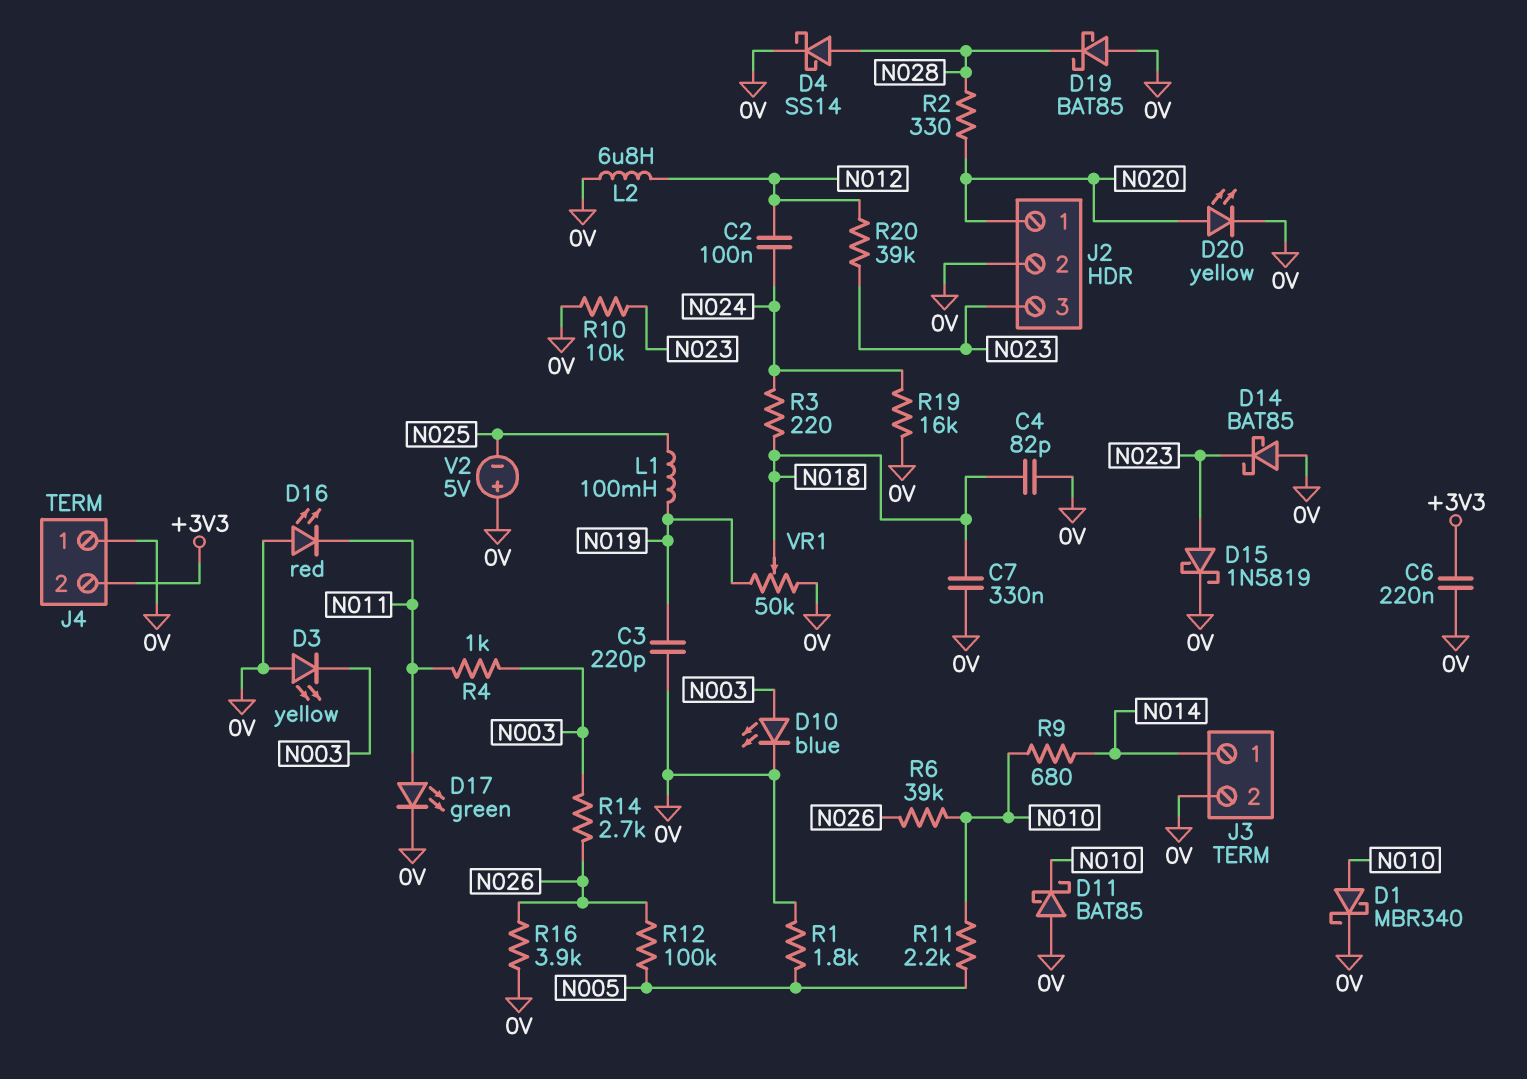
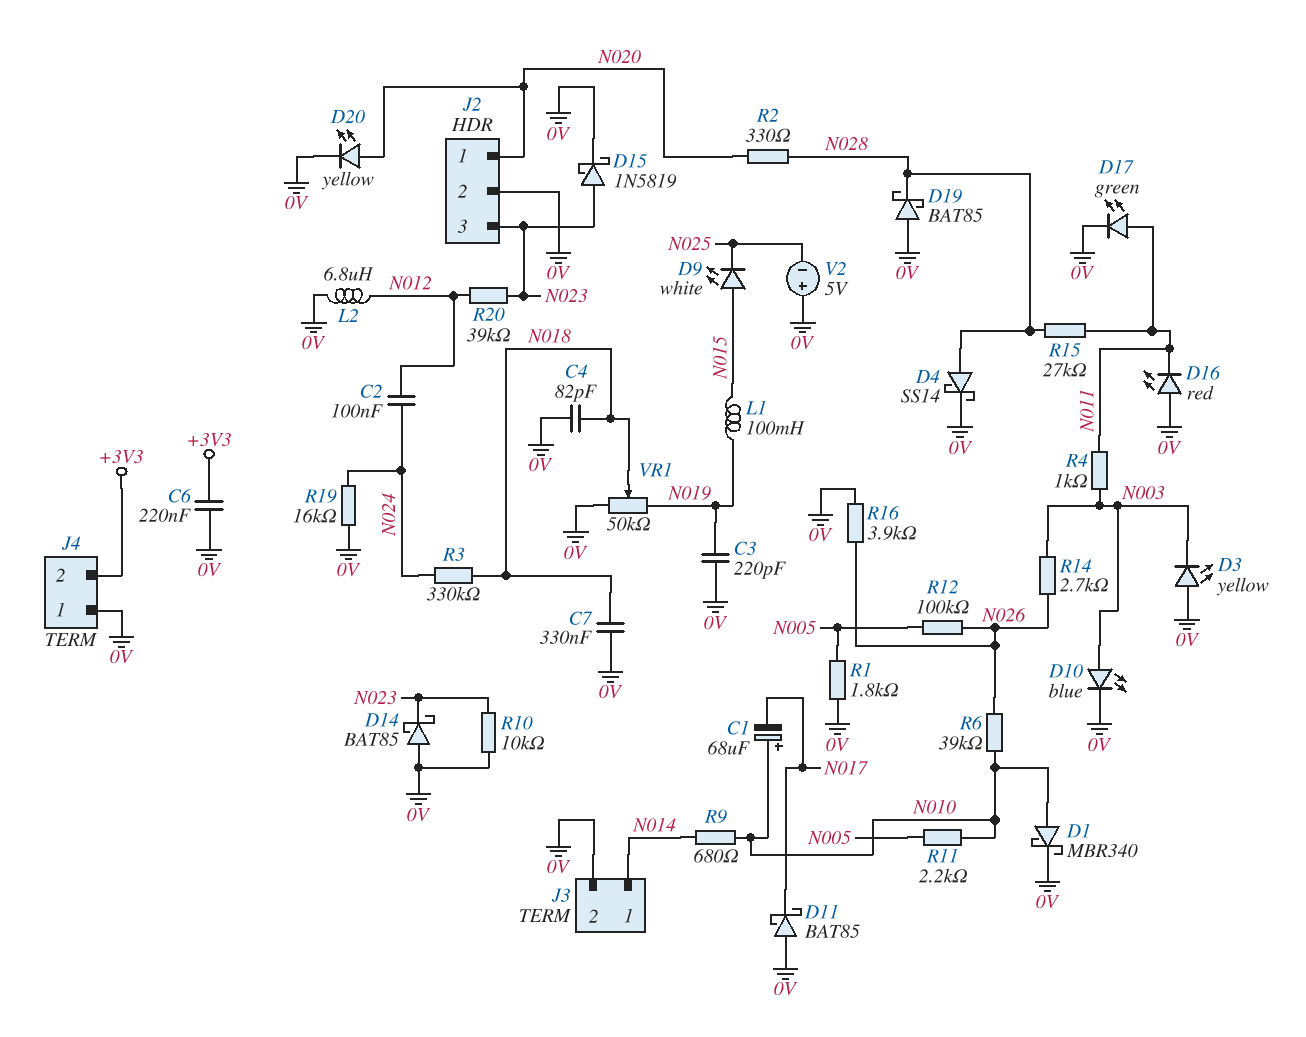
C1: none -> 68uF (plus N010, minus N017)
D9: none -> LED white (A N015, K N025)
D11: schottky BAT85 (A 0V, K N010) -> schottky BAT85 (A 0V, K N017)
L1: 100mH (N019, N025) -> 100mH (N015, N019)
R3: 220 (N018, N024) -> 330k (N018, N024)
R15: none -> 27k (N011, N028)

